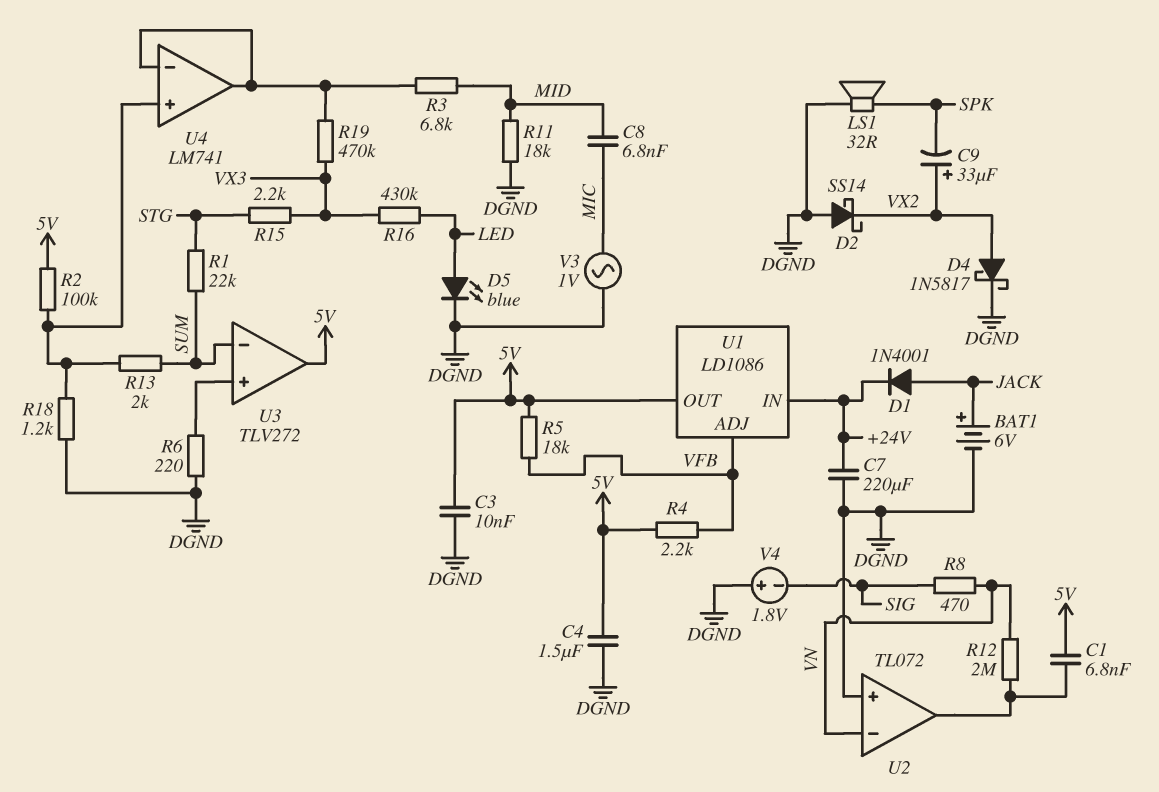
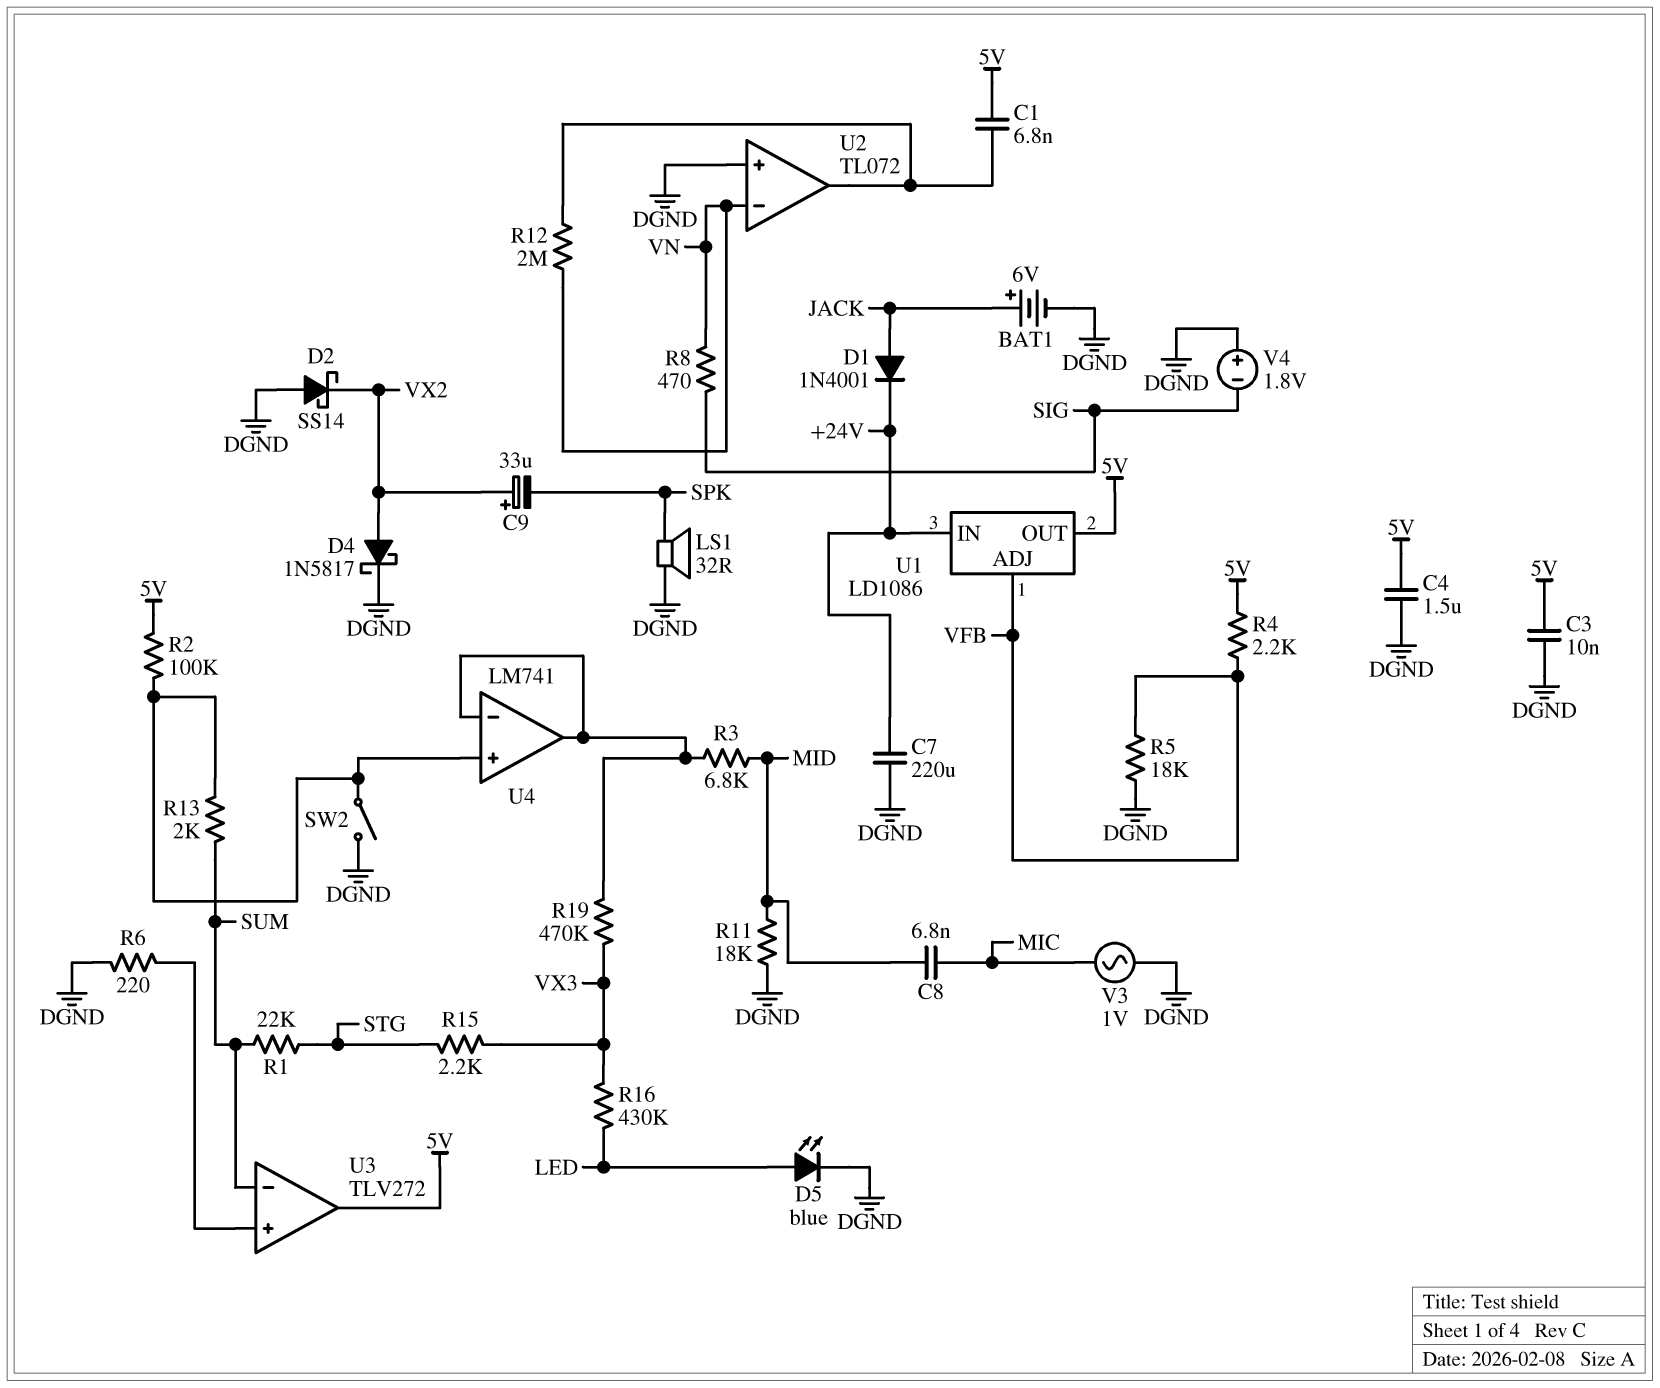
R5: 18k (5V, VFB) -> 18k (DGND, VFB)
R18: 1.2k (DGND, U4/in+) -> none
SW2: none -> switch (DGND, U4/in+)

